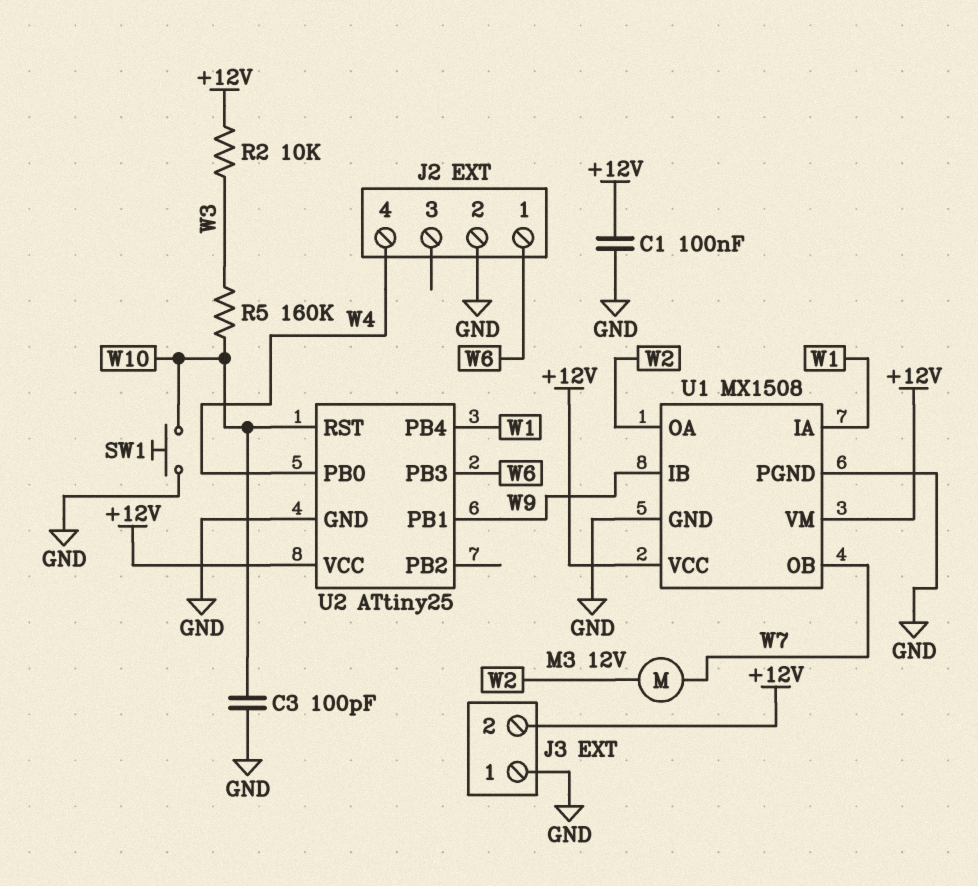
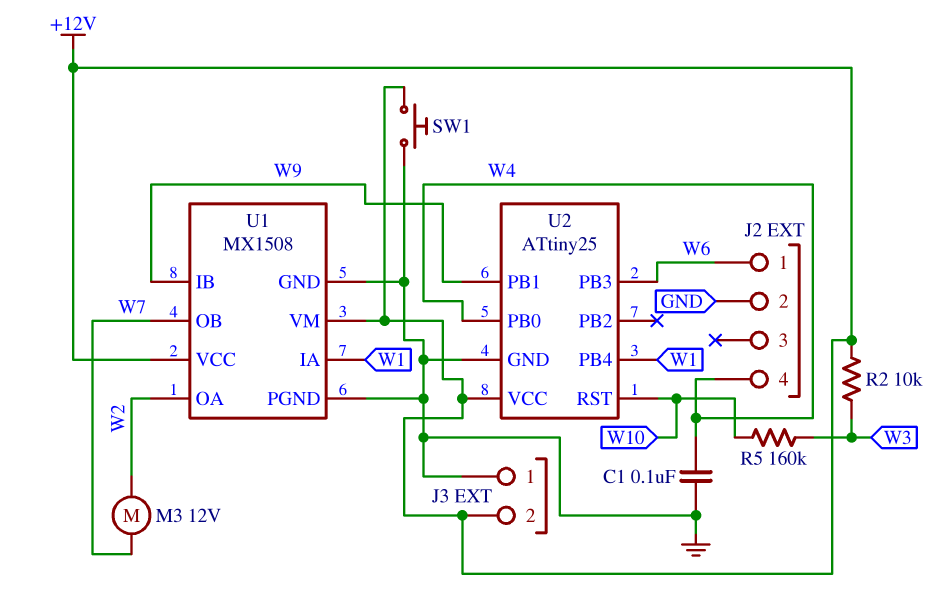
C1: 100nF (+12V, GND) -> 100nF (GND, W4)
C3: 100pF (GND, W10) -> none
SW1: button (GND, W10) -> button (+12V, GND)

